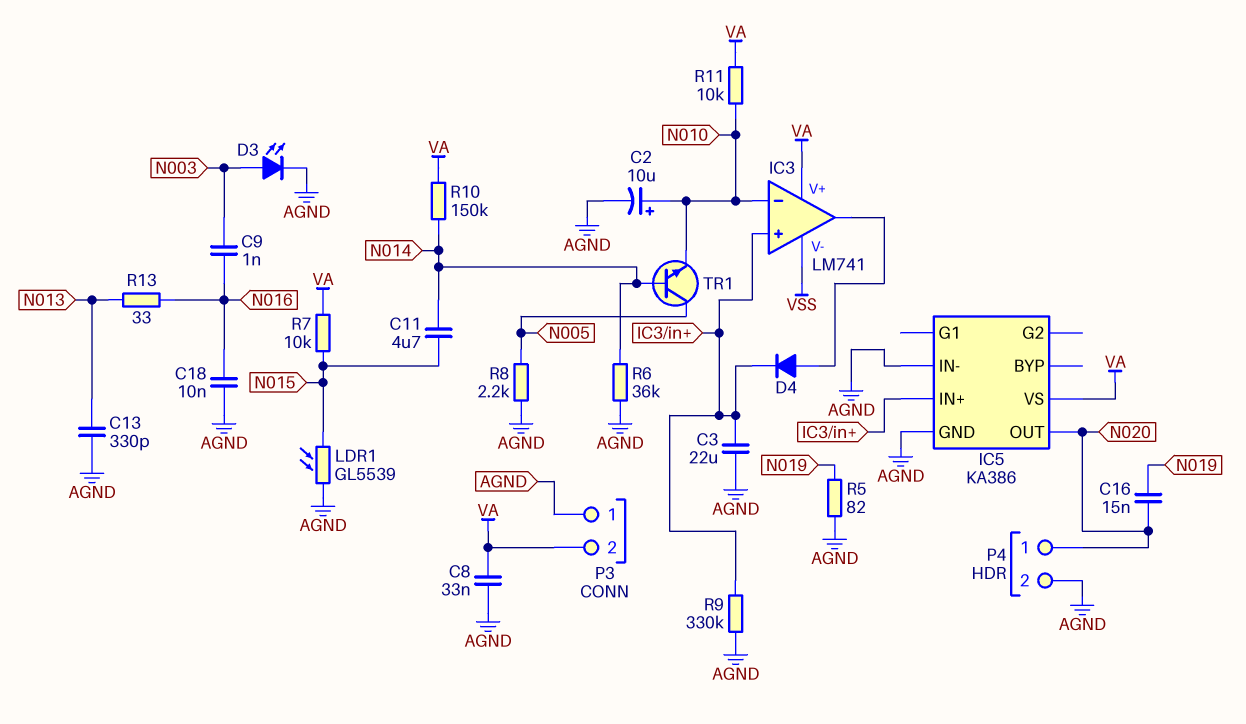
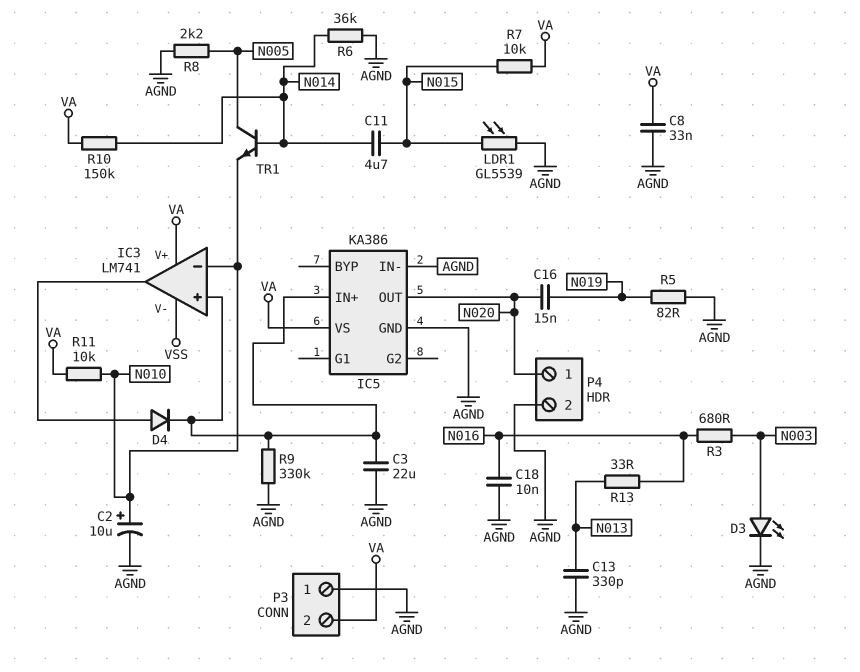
C9: 1nF (N003, N016) -> none
R3: none -> 680 (N003, N016)

